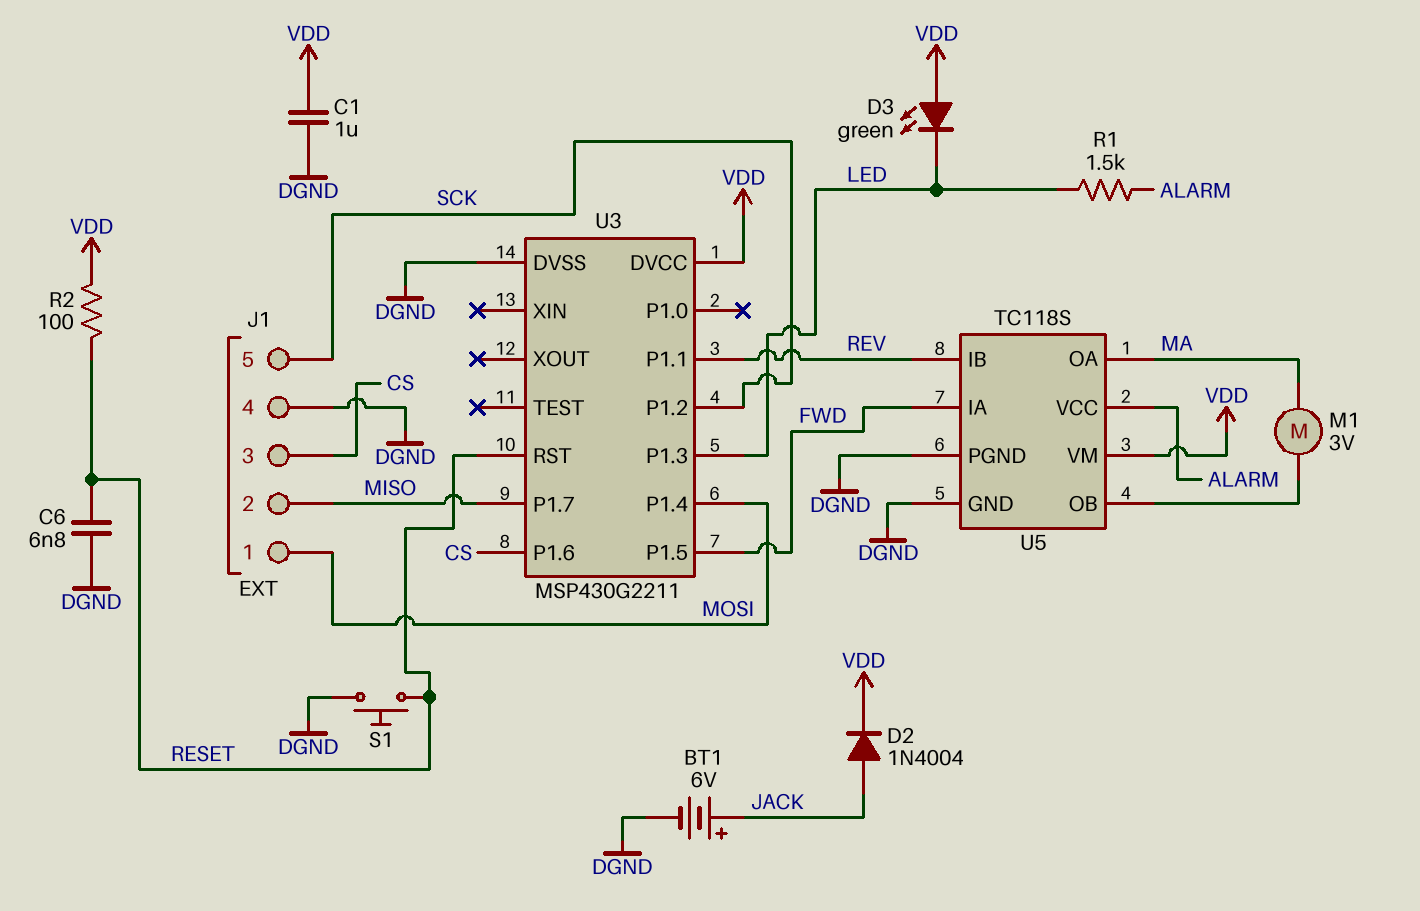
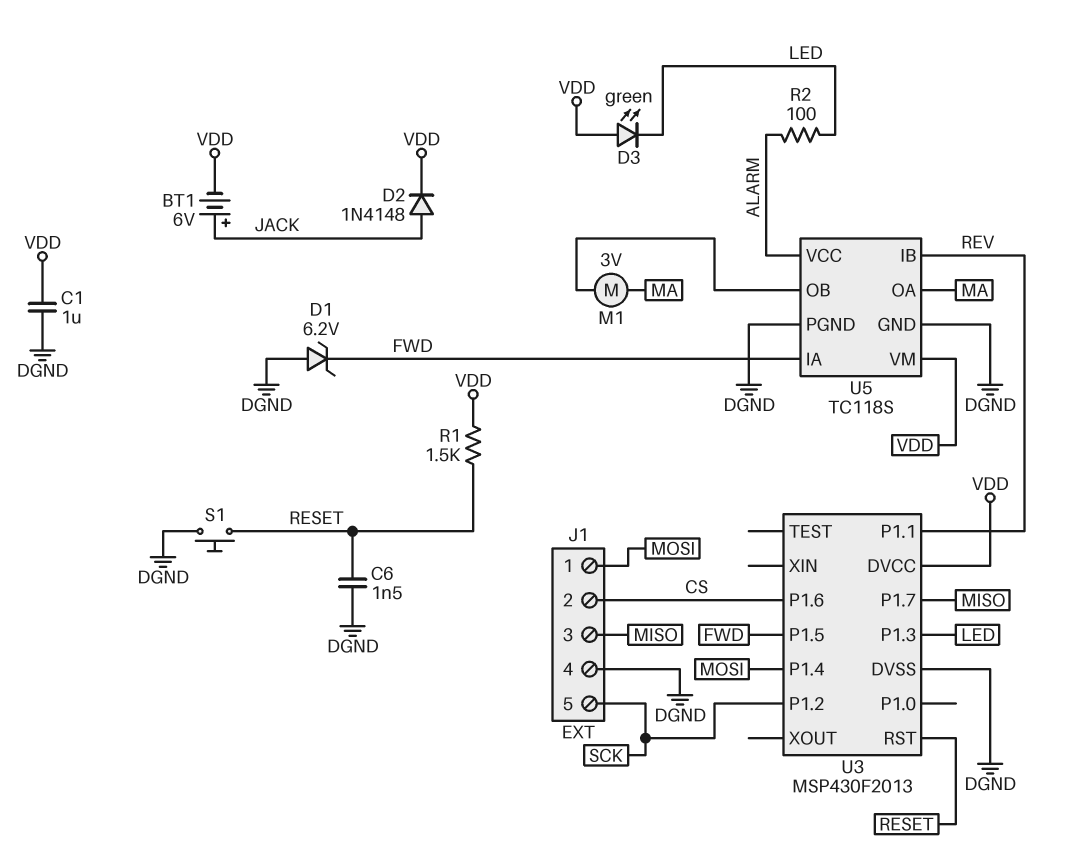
BT1: 6V (plus JACK, minus DGND) -> 6V (plus JACK, minus VDD)
C6: 6.8nF (DGND, RESET) -> 1.5nF (DGND, RESET)
D1: none -> zener 6.2V (A DGND, K FWD)
D2: diode 1N4004 (A JACK, K VDD) -> diode 1N4148 (A JACK, K VDD)
J1 pin 2: MISO -> CS
J1 pin 3: CS -> MISO
R1: 1.5k (ALARM, LED) -> 1.5k (RESET, VDD)
R2: 100 (RESET, VDD) -> 100 (ALARM, LED)
U3: MSP430G2211 -> MSP430F2013

